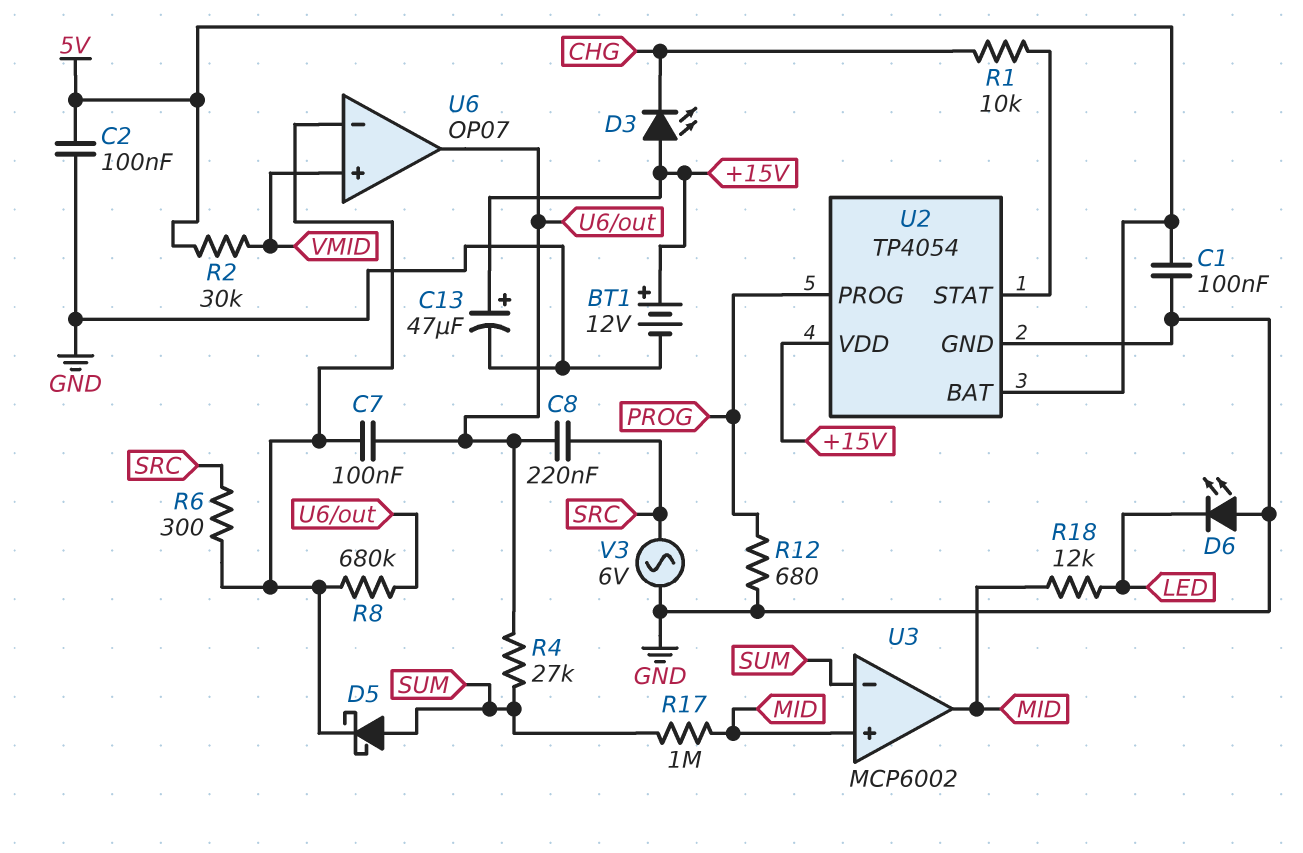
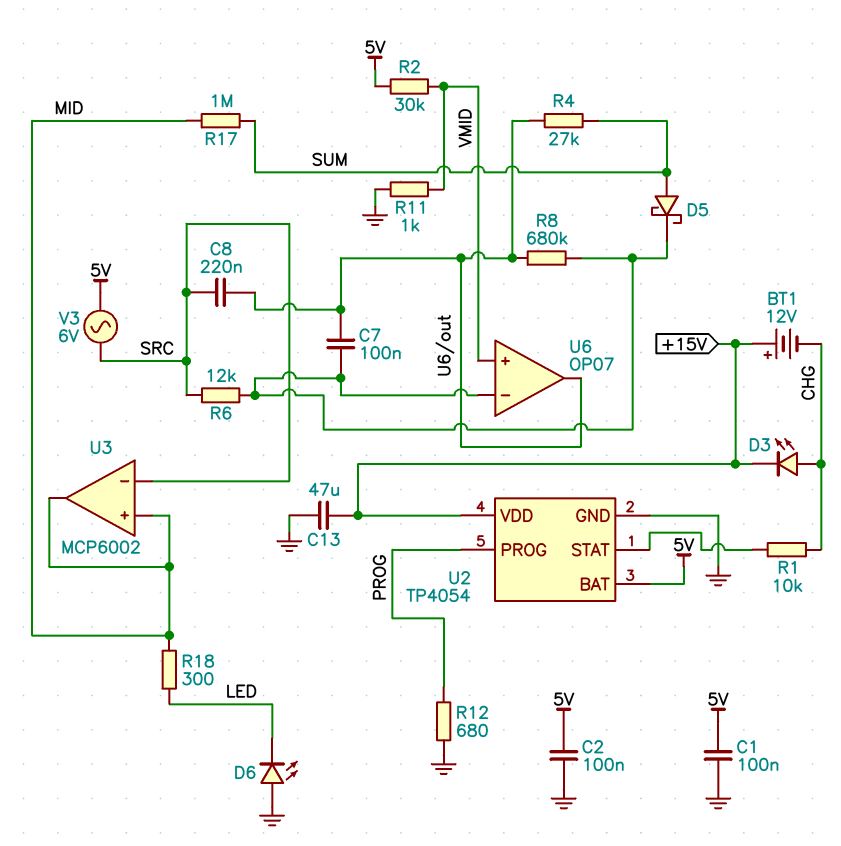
BT1: 12V (plus +15V, minus GND) -> 12V (plus +15V, minus CHG)
C13: 47uF (plus +15V, minus GND) -> 47uF (+15V, GND)
D3: LED (A +15V, K CHG) -> LED (A CHG, K +15V)
R6: 300 (SRC, U6/in-) -> 12k (SRC, U6/in-)
R11: none -> 1k (GND, VMID)
R18: 12k (LED, MID) -> 300 (LED, MID)
U3 pin in-: SUM -> SRC
V3: AC 6V (GND, SRC) -> AC 6V (5V, SRC)

